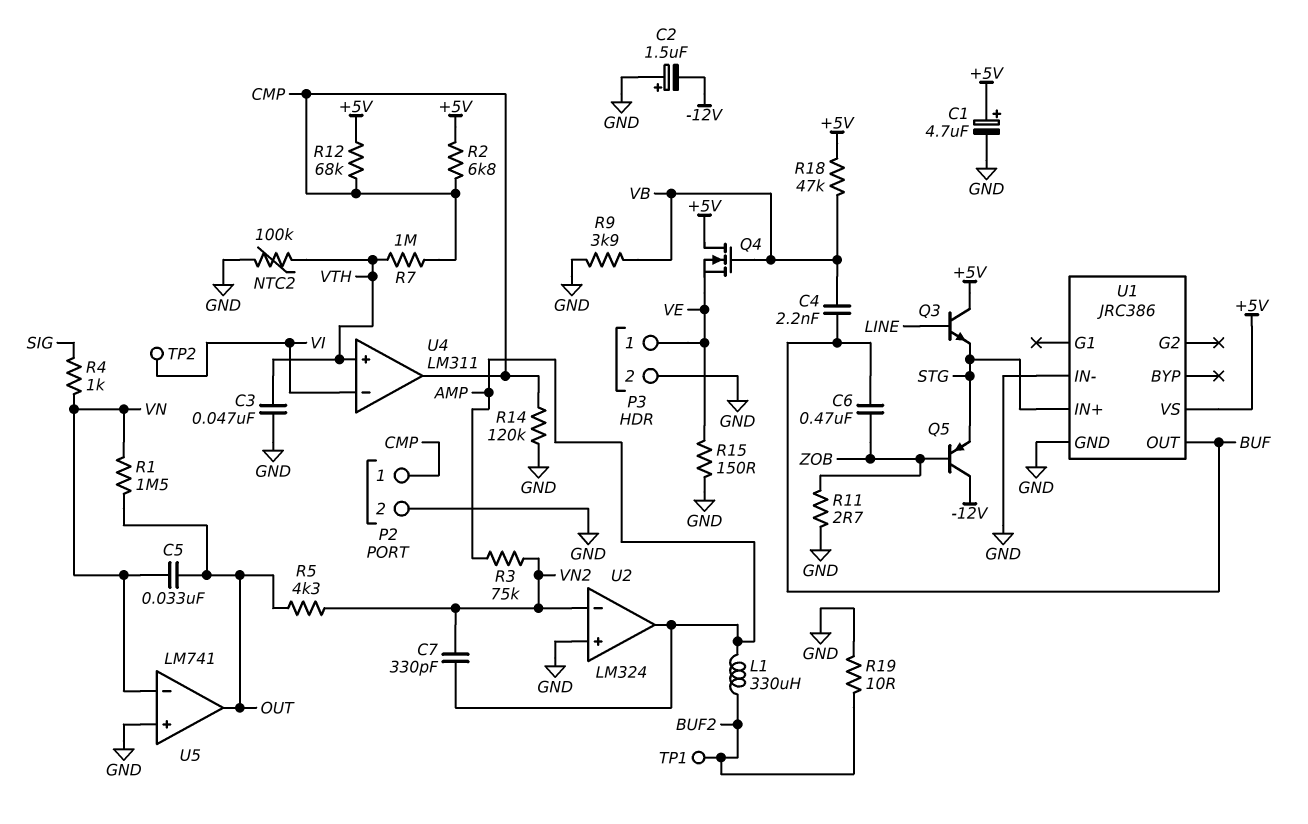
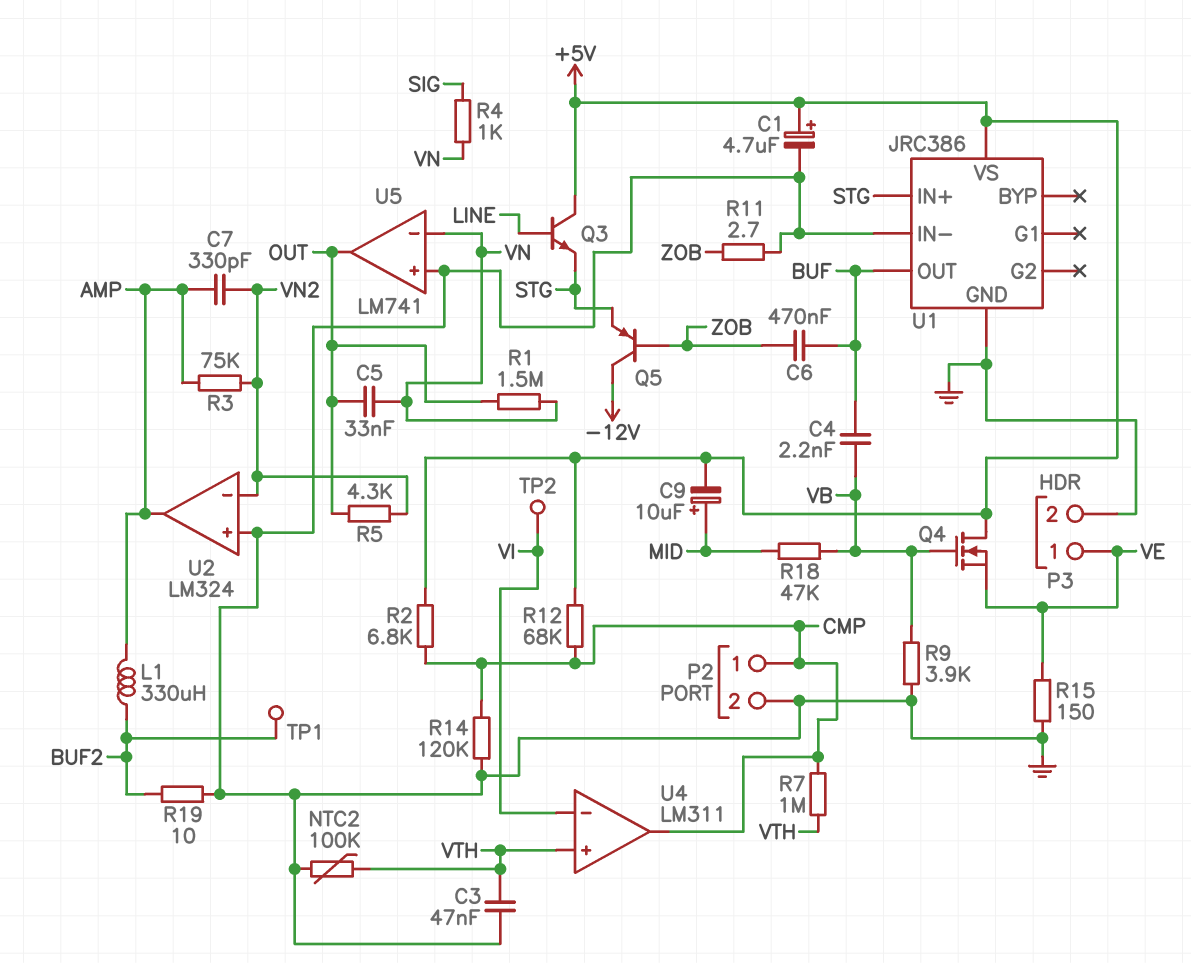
C2: 1.5uF (plus GND, minus -12V) -> none
C9: none -> 10uF (plus MID, minus +5V)
R18: 47k (+5V, VB) -> 47k (MID, VB)

